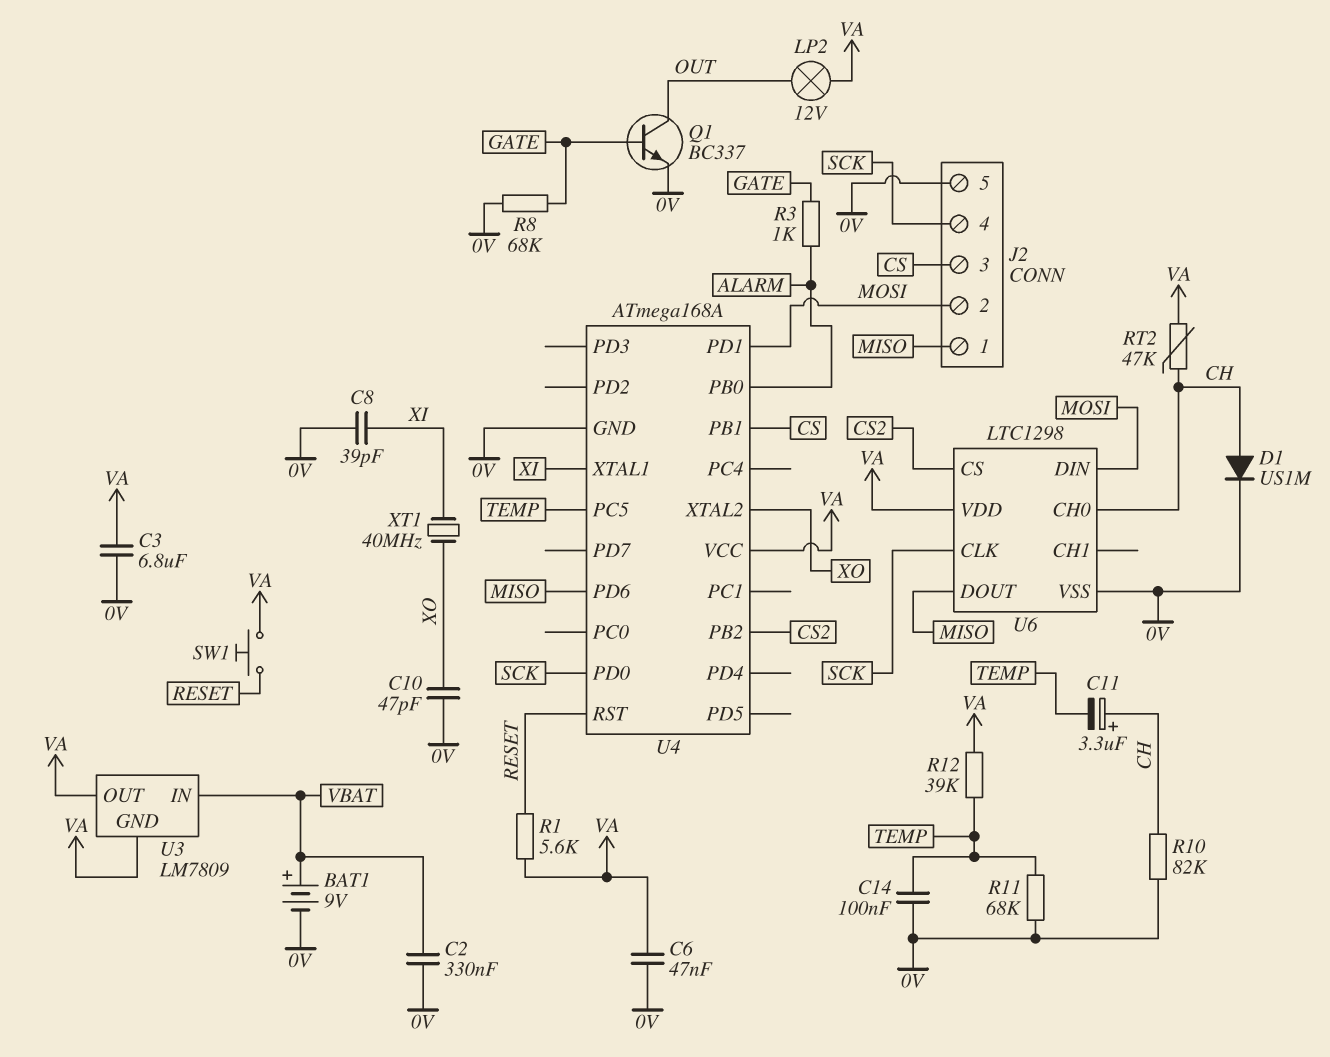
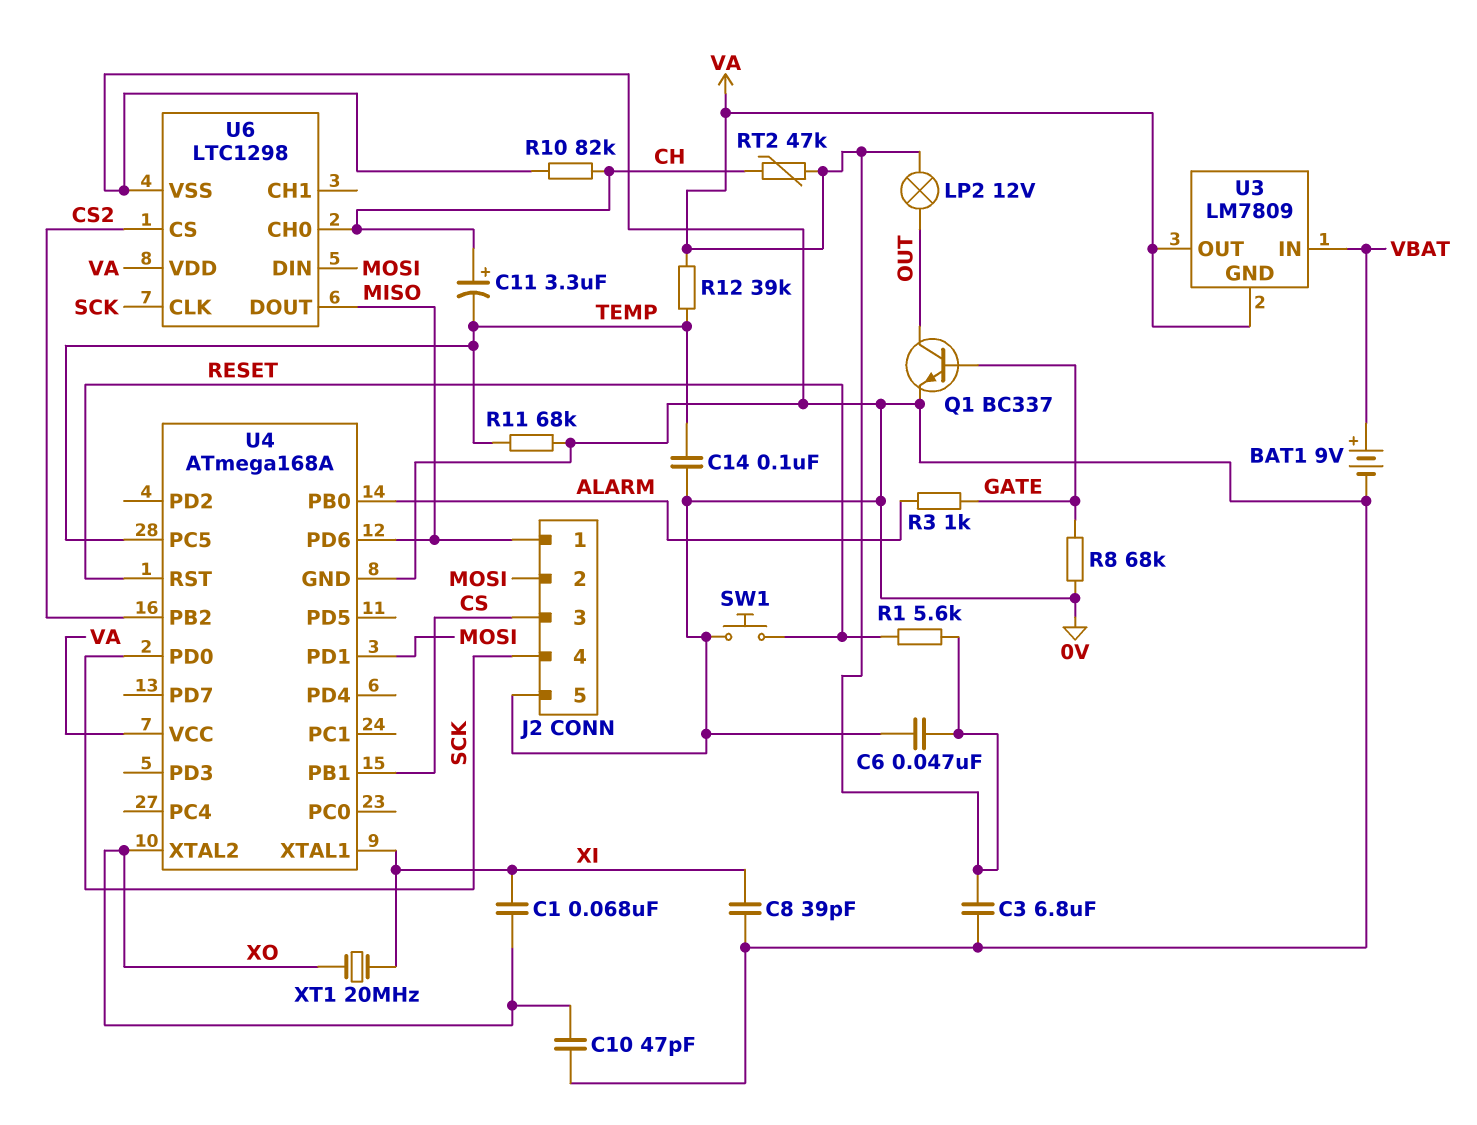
C1: none -> 68nF (XI, XO)
C2: 330nF (0V, VBAT) -> none
D1: diode US1M (A CH, K 0V) -> none
SW1: button (RESET, VA) -> button (0V, RESET)
XT1: 40MHz (XI, XO) -> 20MHz (XI, XO)

